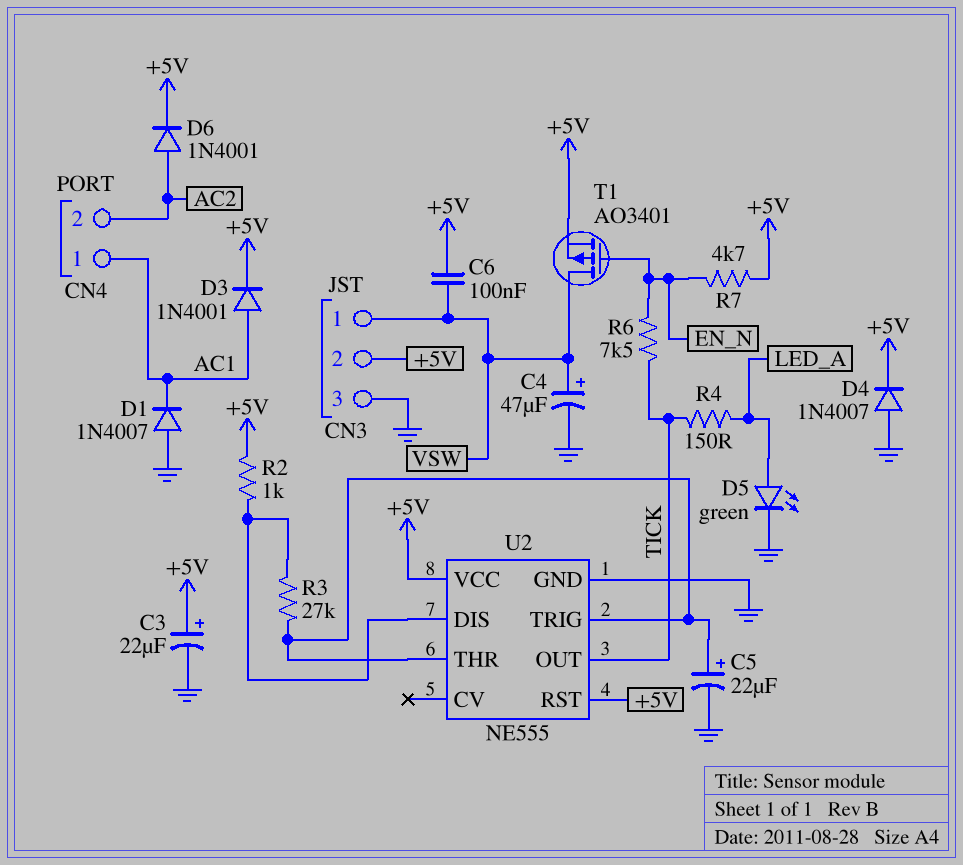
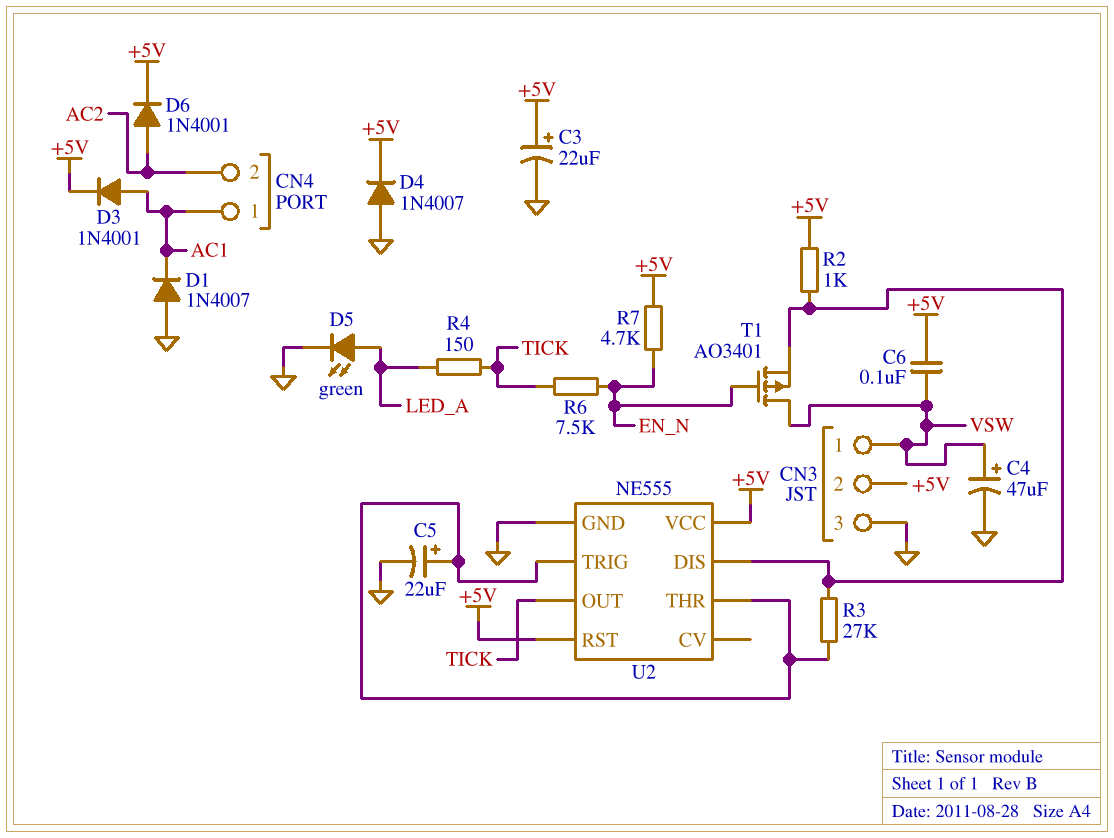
T1: PMOS AO3401 (G EN_N, D VSW, S +5V) -> PMOS AO3401 (G EN_N, D VSW, S U2/DIS)

